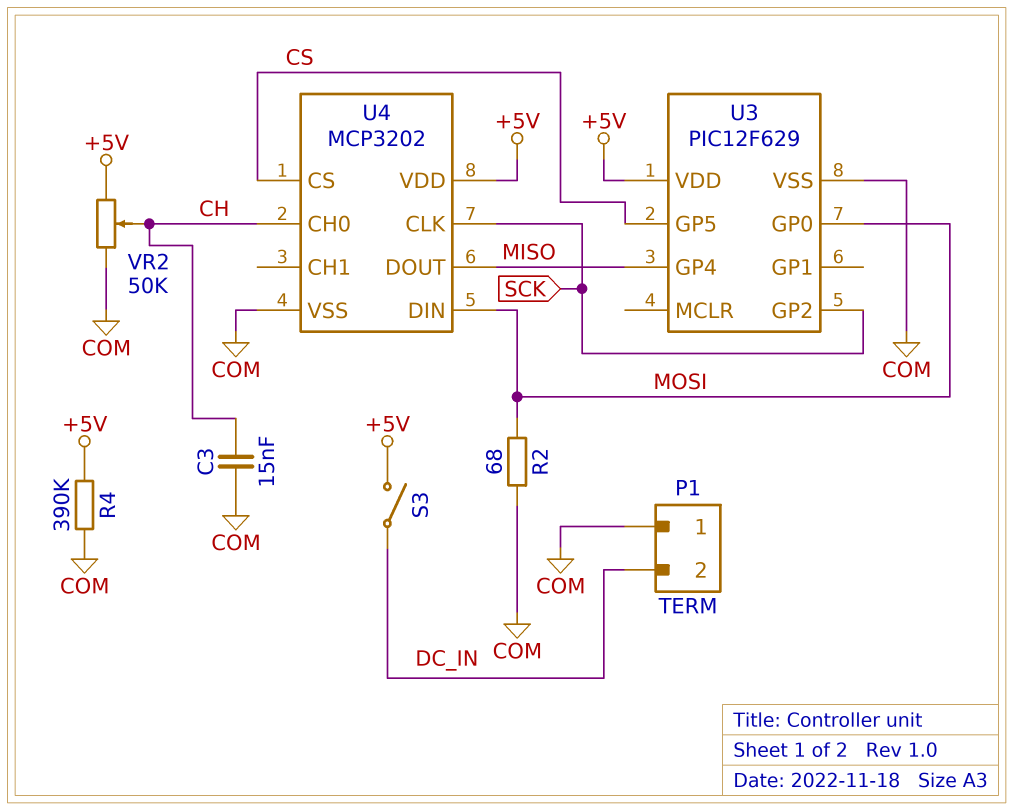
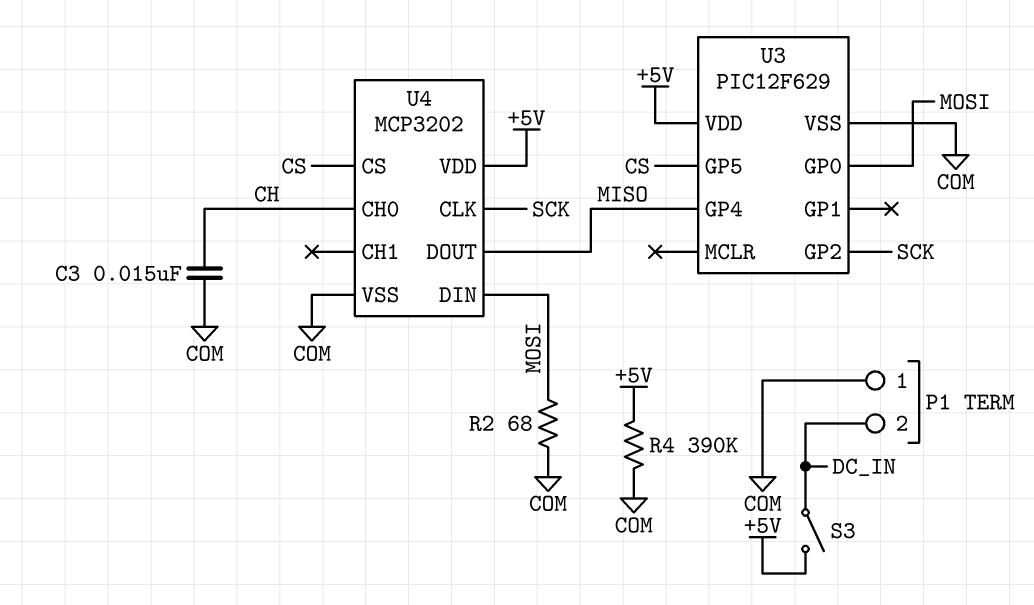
VR2: 50k (+5V, COM, wiper CH) -> none

